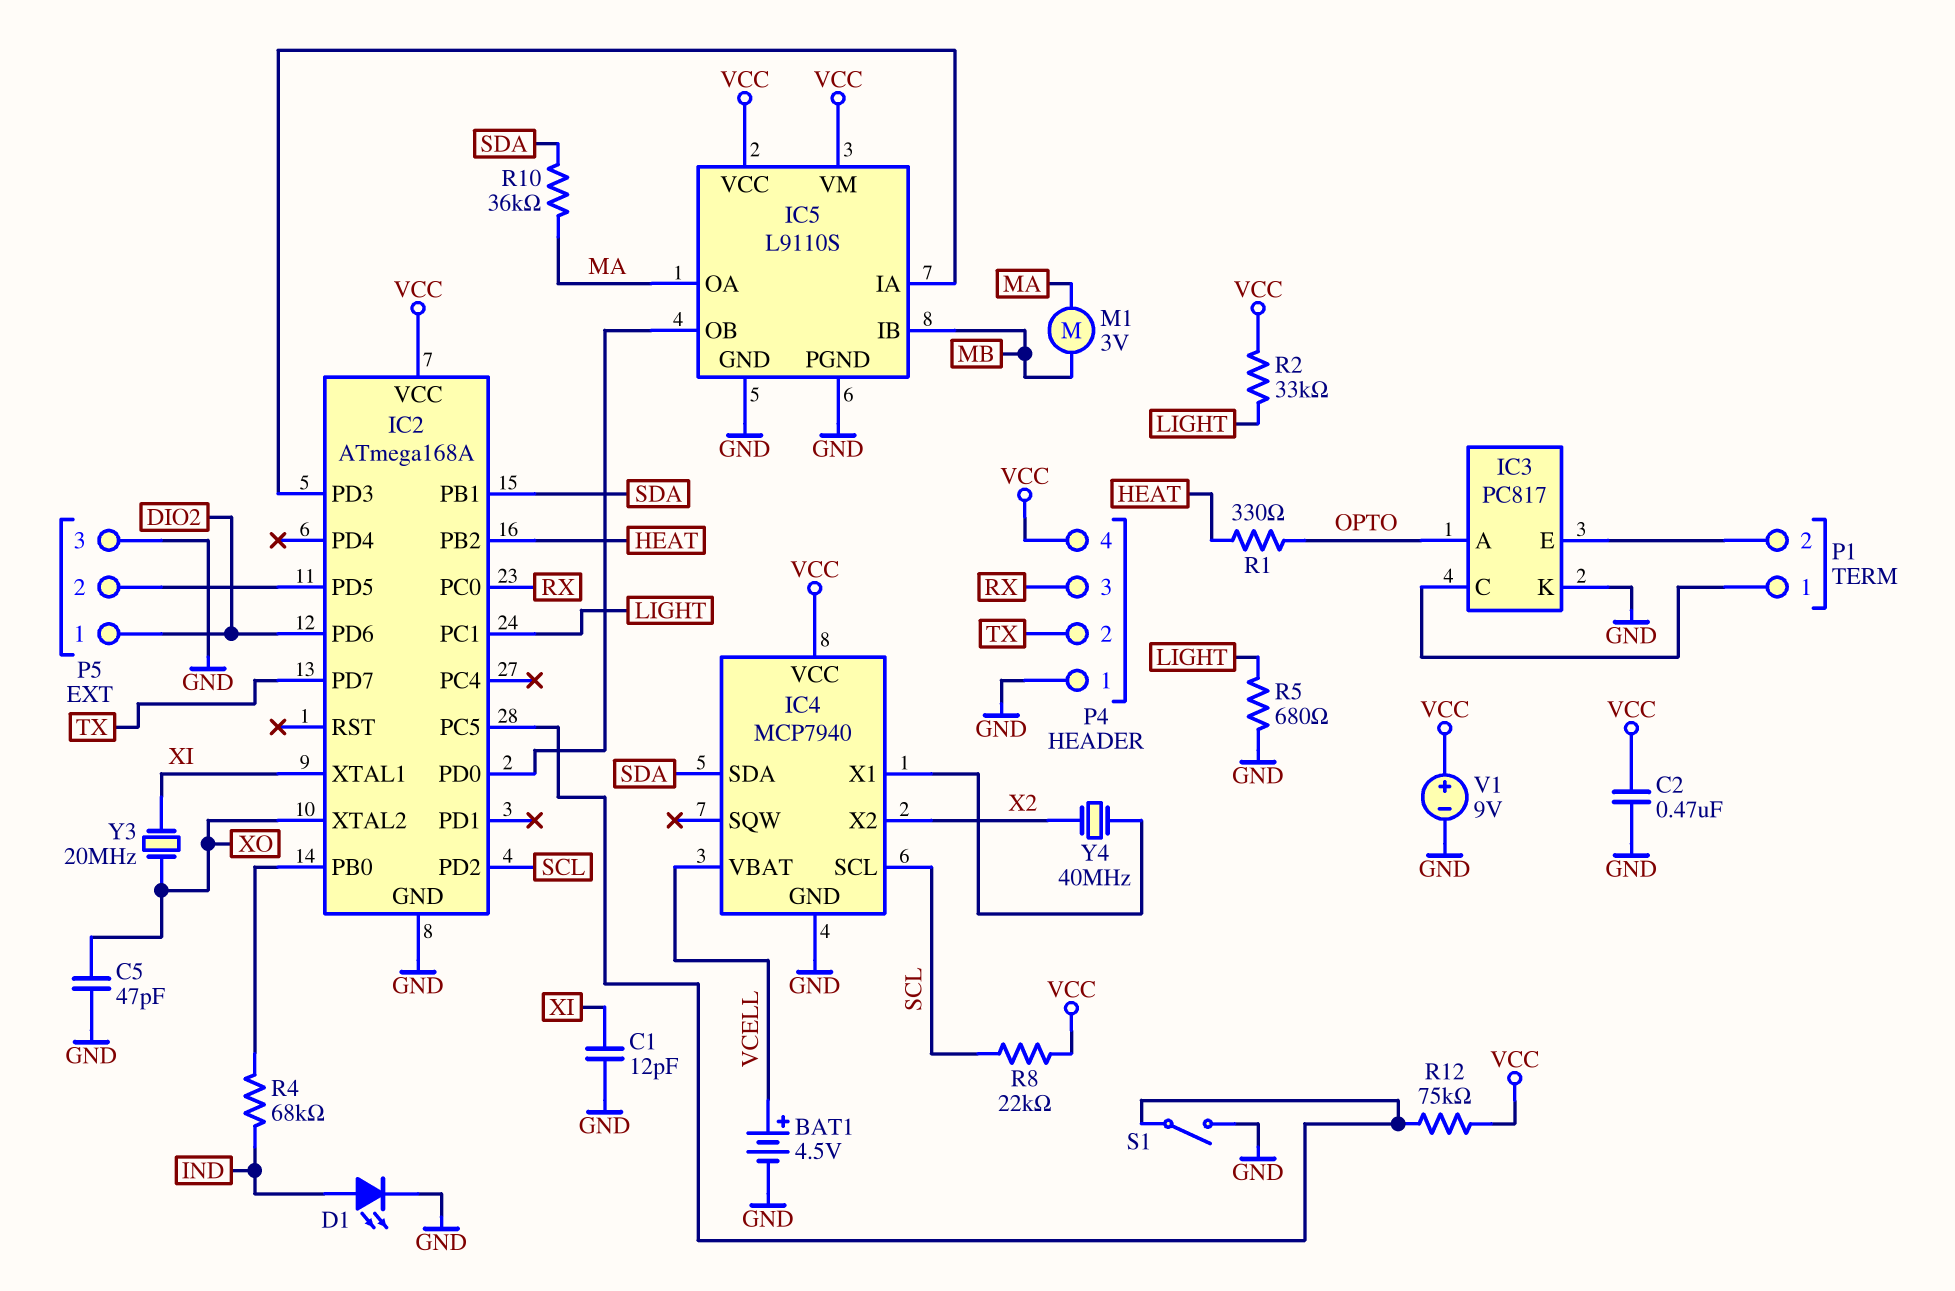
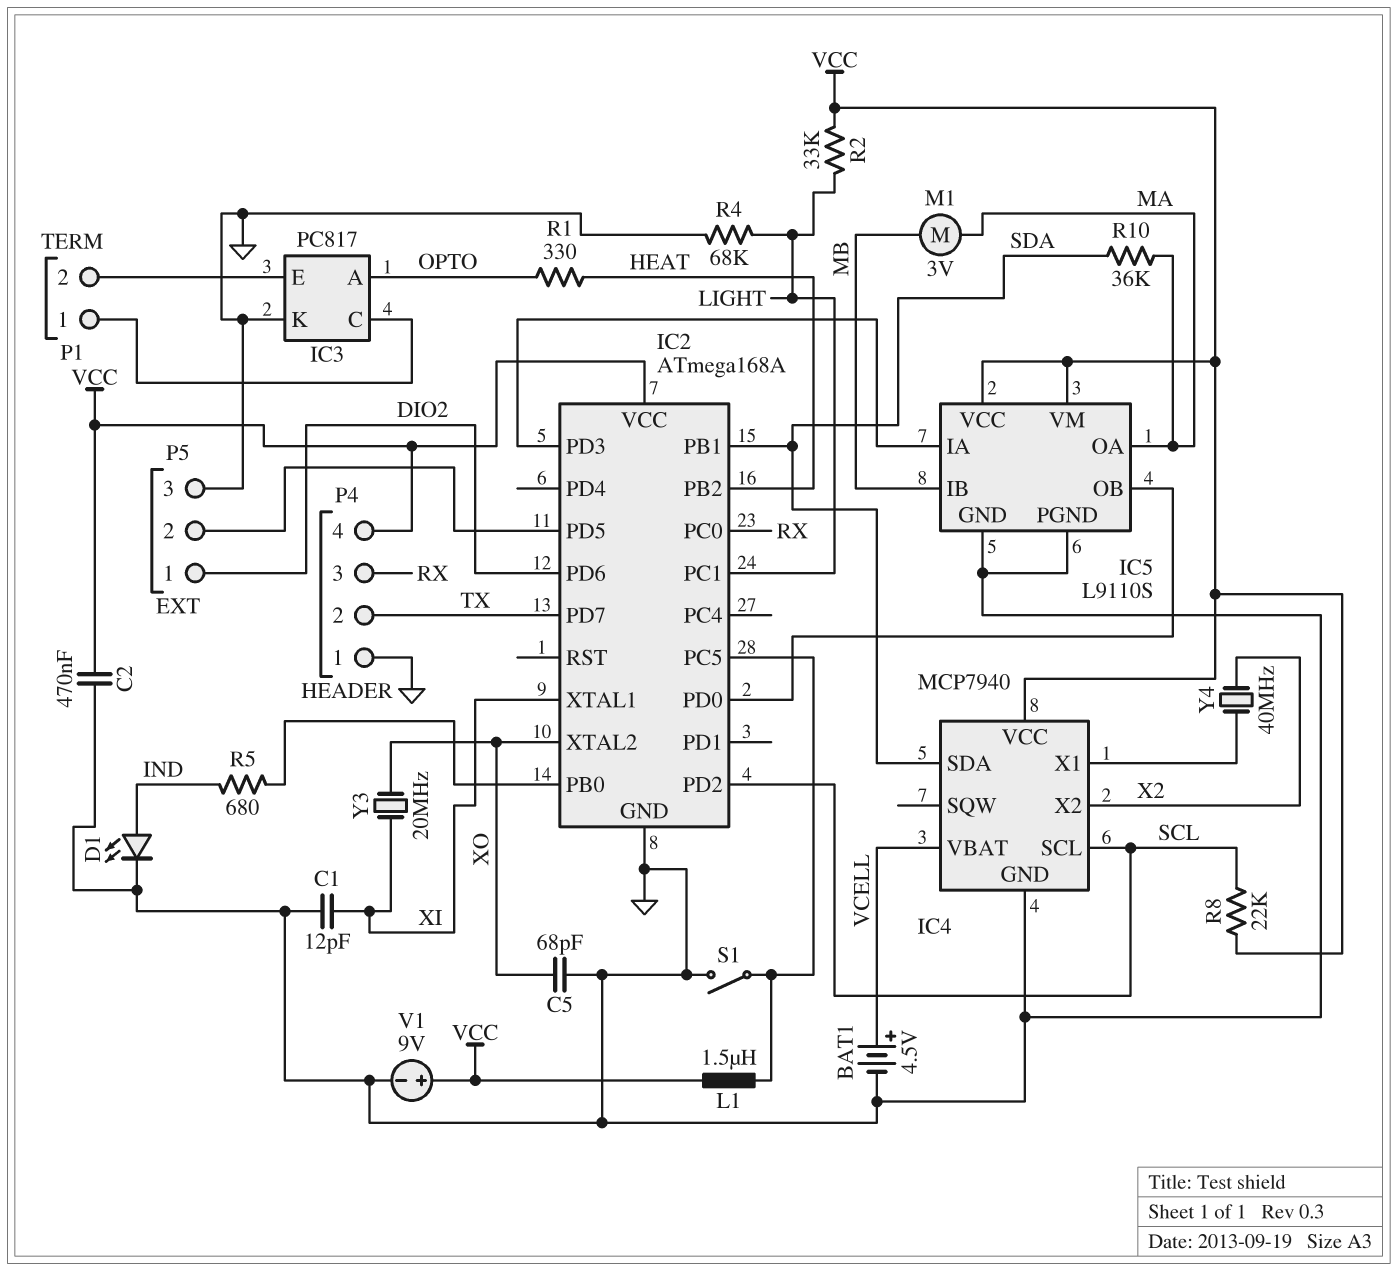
C5: 47pF (GND, XO) -> 68pF (GND, XO)
L1: none -> 1.5uH (IC2/PC5, VCC)
R4: 68k (IC2/PB0, IND) -> 68k (GND, LIGHT)
R5: 680 (GND, LIGHT) -> 680 (IC2/PB0, IND)
R12: 75k (IC2/PC5, VCC) -> none

